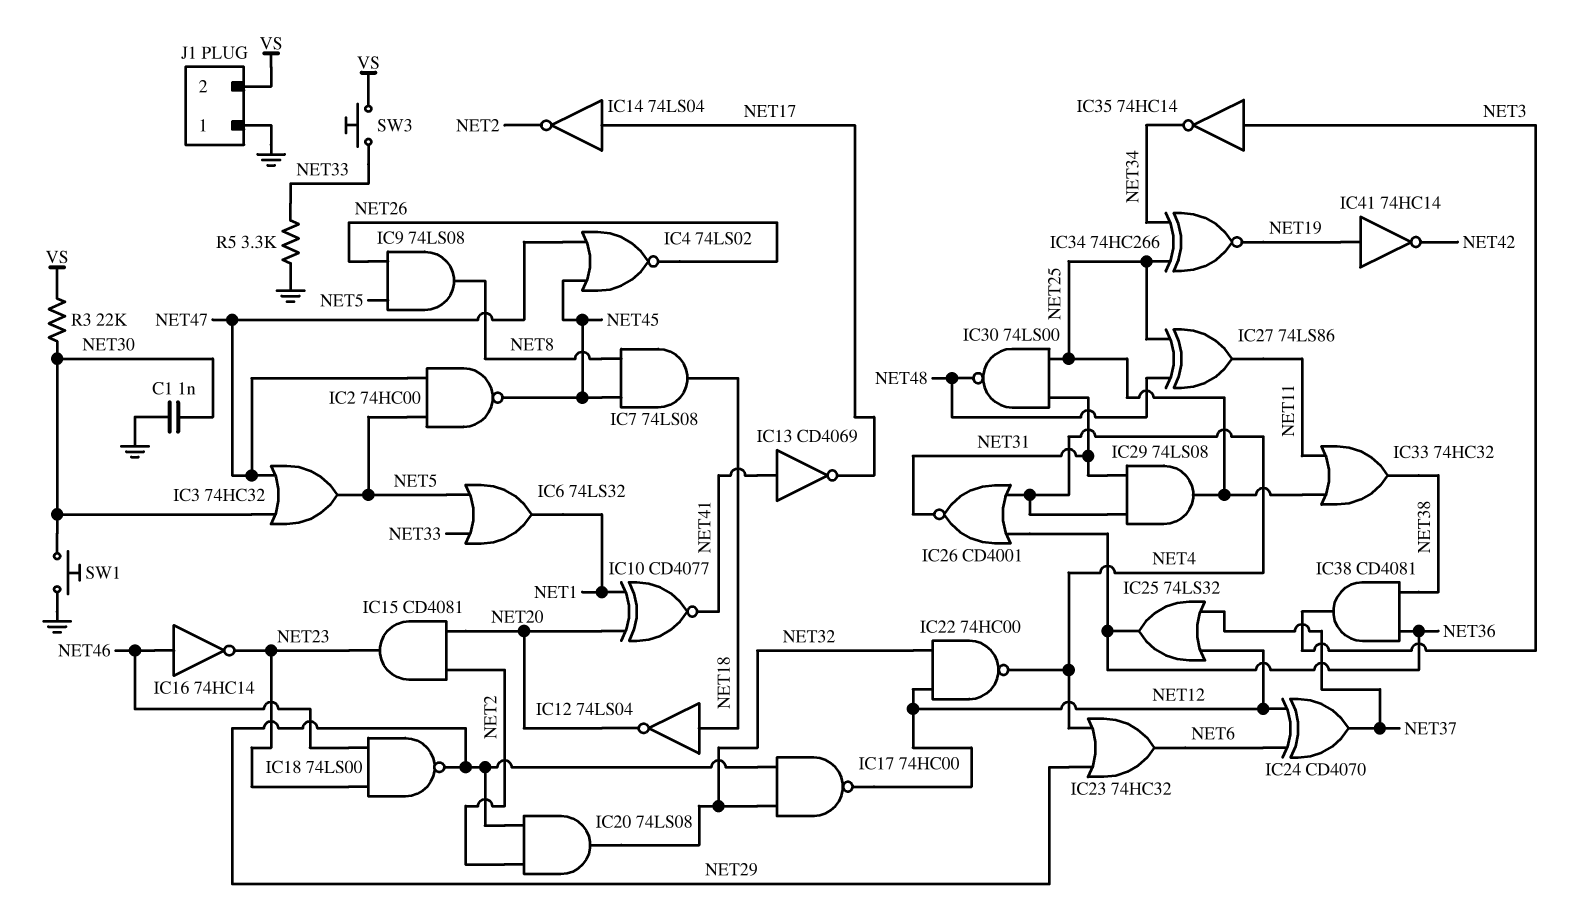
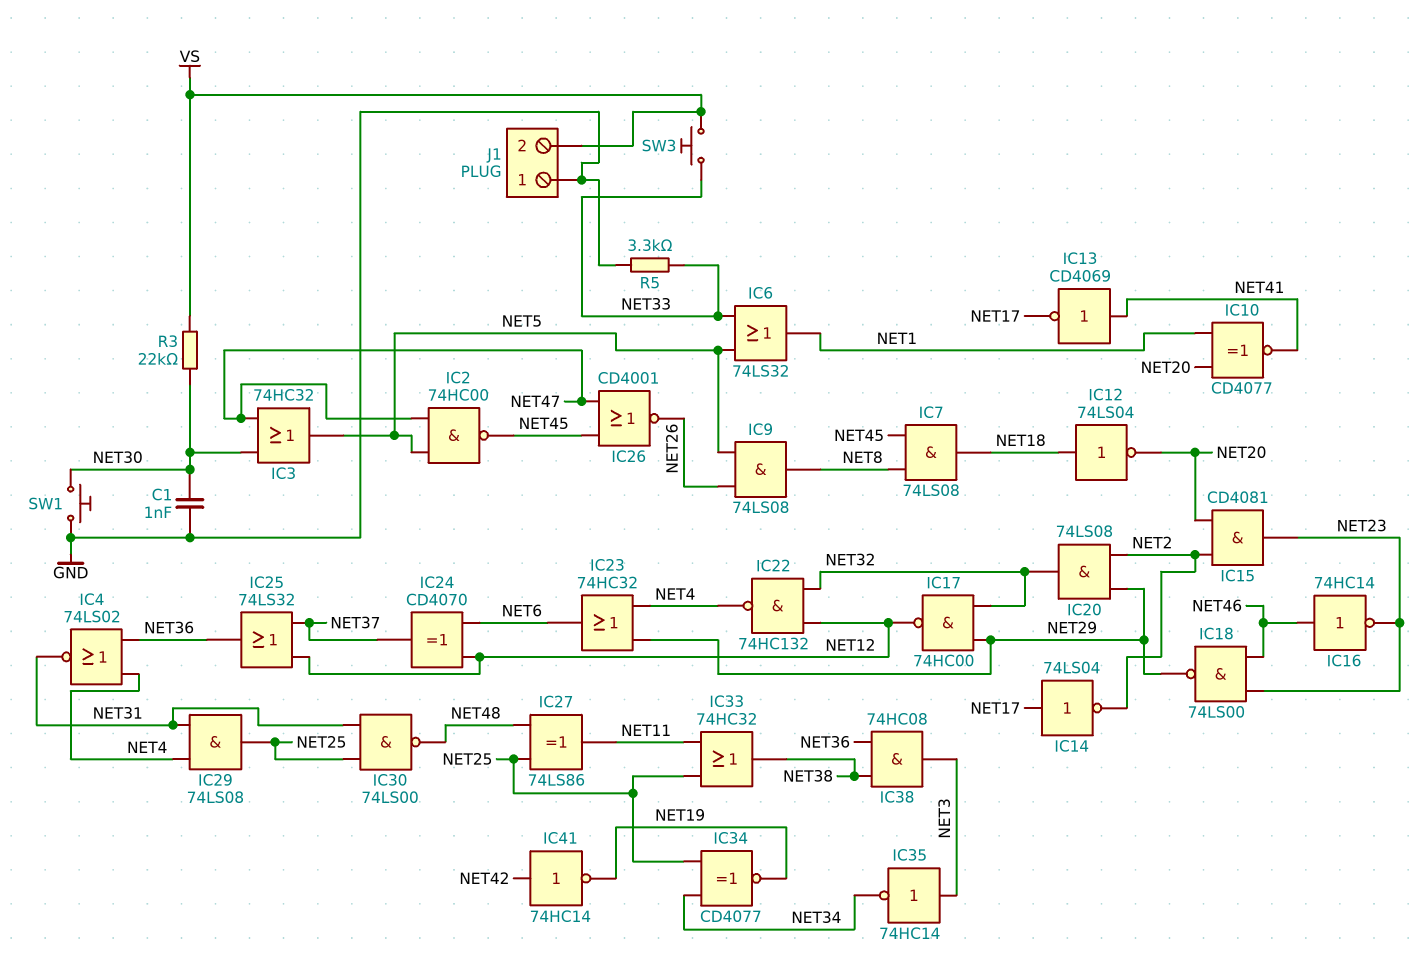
IC4: NOR 74LS02 (in NET45, in NET47, out NET26) -> NOR 74LS02 (in NET4, in NET36, out NET31)
IC22: NAND 74HC00 (in NET12, in NET32, out NET4) -> NAND 74HC132 (in NET12, in NET32, out NET4)
IC26: NOR CD4001 (in NET4, in NET36, out NET31) -> NOR CD4001 (in NET45, in NET47, out NET26)
IC34: XNOR 74HC266 (in NET25, in NET34, out NET19) -> XNOR CD4077 (in NET25, in NET34, out NET19)
IC38: AND CD4081 (in NET36, in NET38, out NET3) -> AND 74HC08 (in NET36, in NET38, out NET3)
IC41: NOT 74HC14 (in NET19, out NET42) -> NOT 74HC14 (in NET42, out NET19)

